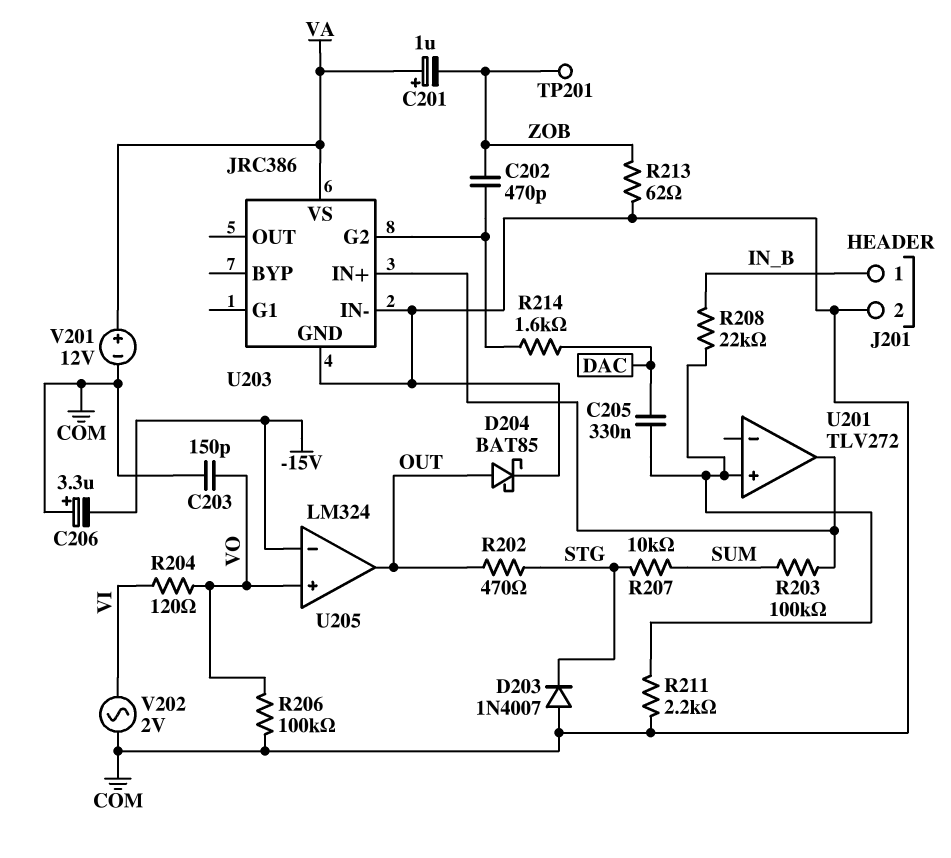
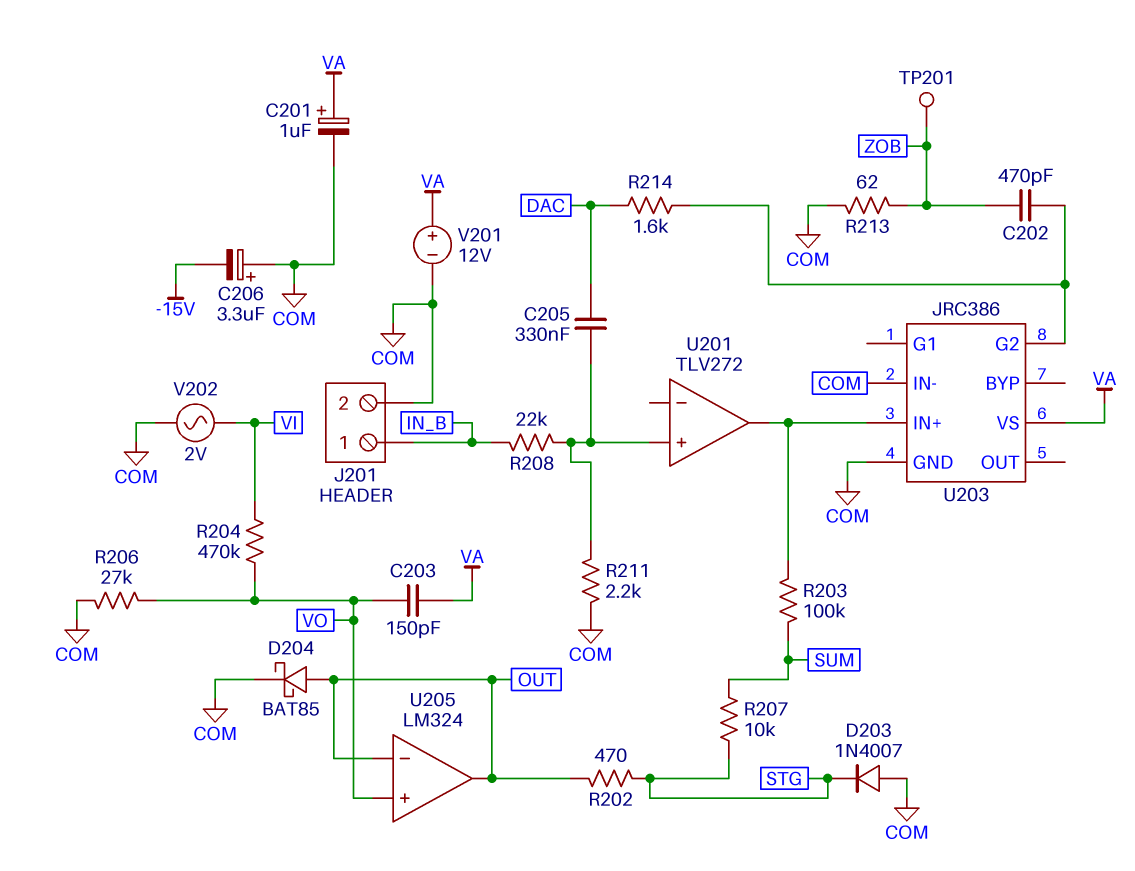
C201: 1uF (plus VA, minus ZOB) -> 1uF (plus VA, minus COM)
C203: 150pF (COM, VO) -> 150pF (VA, VO)
R204: 120 (VI, VO) -> 470k (VI, VO)
R206: 100k (COM, VO) -> 27k (COM, VO)
U205 pin in-: -15V -> OUT

